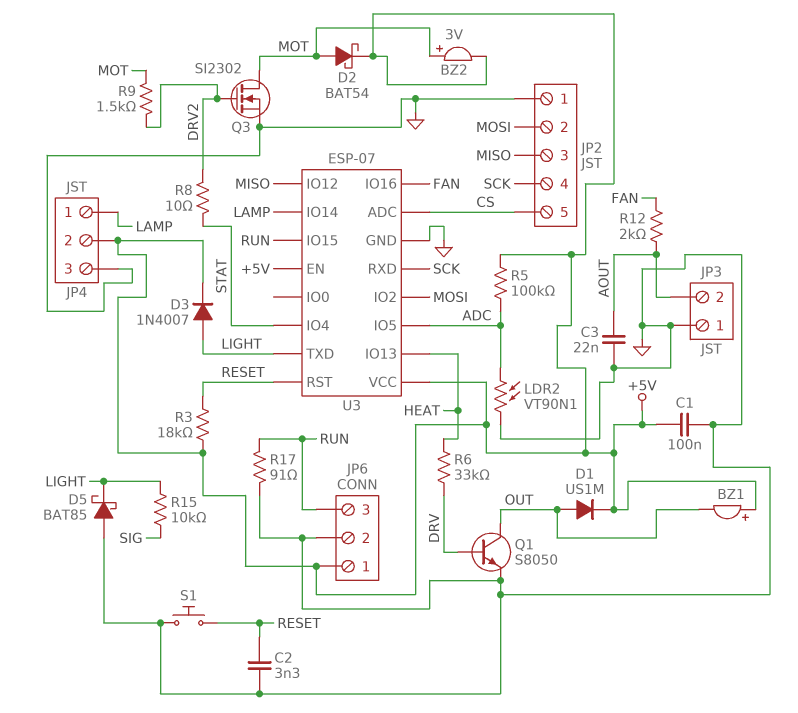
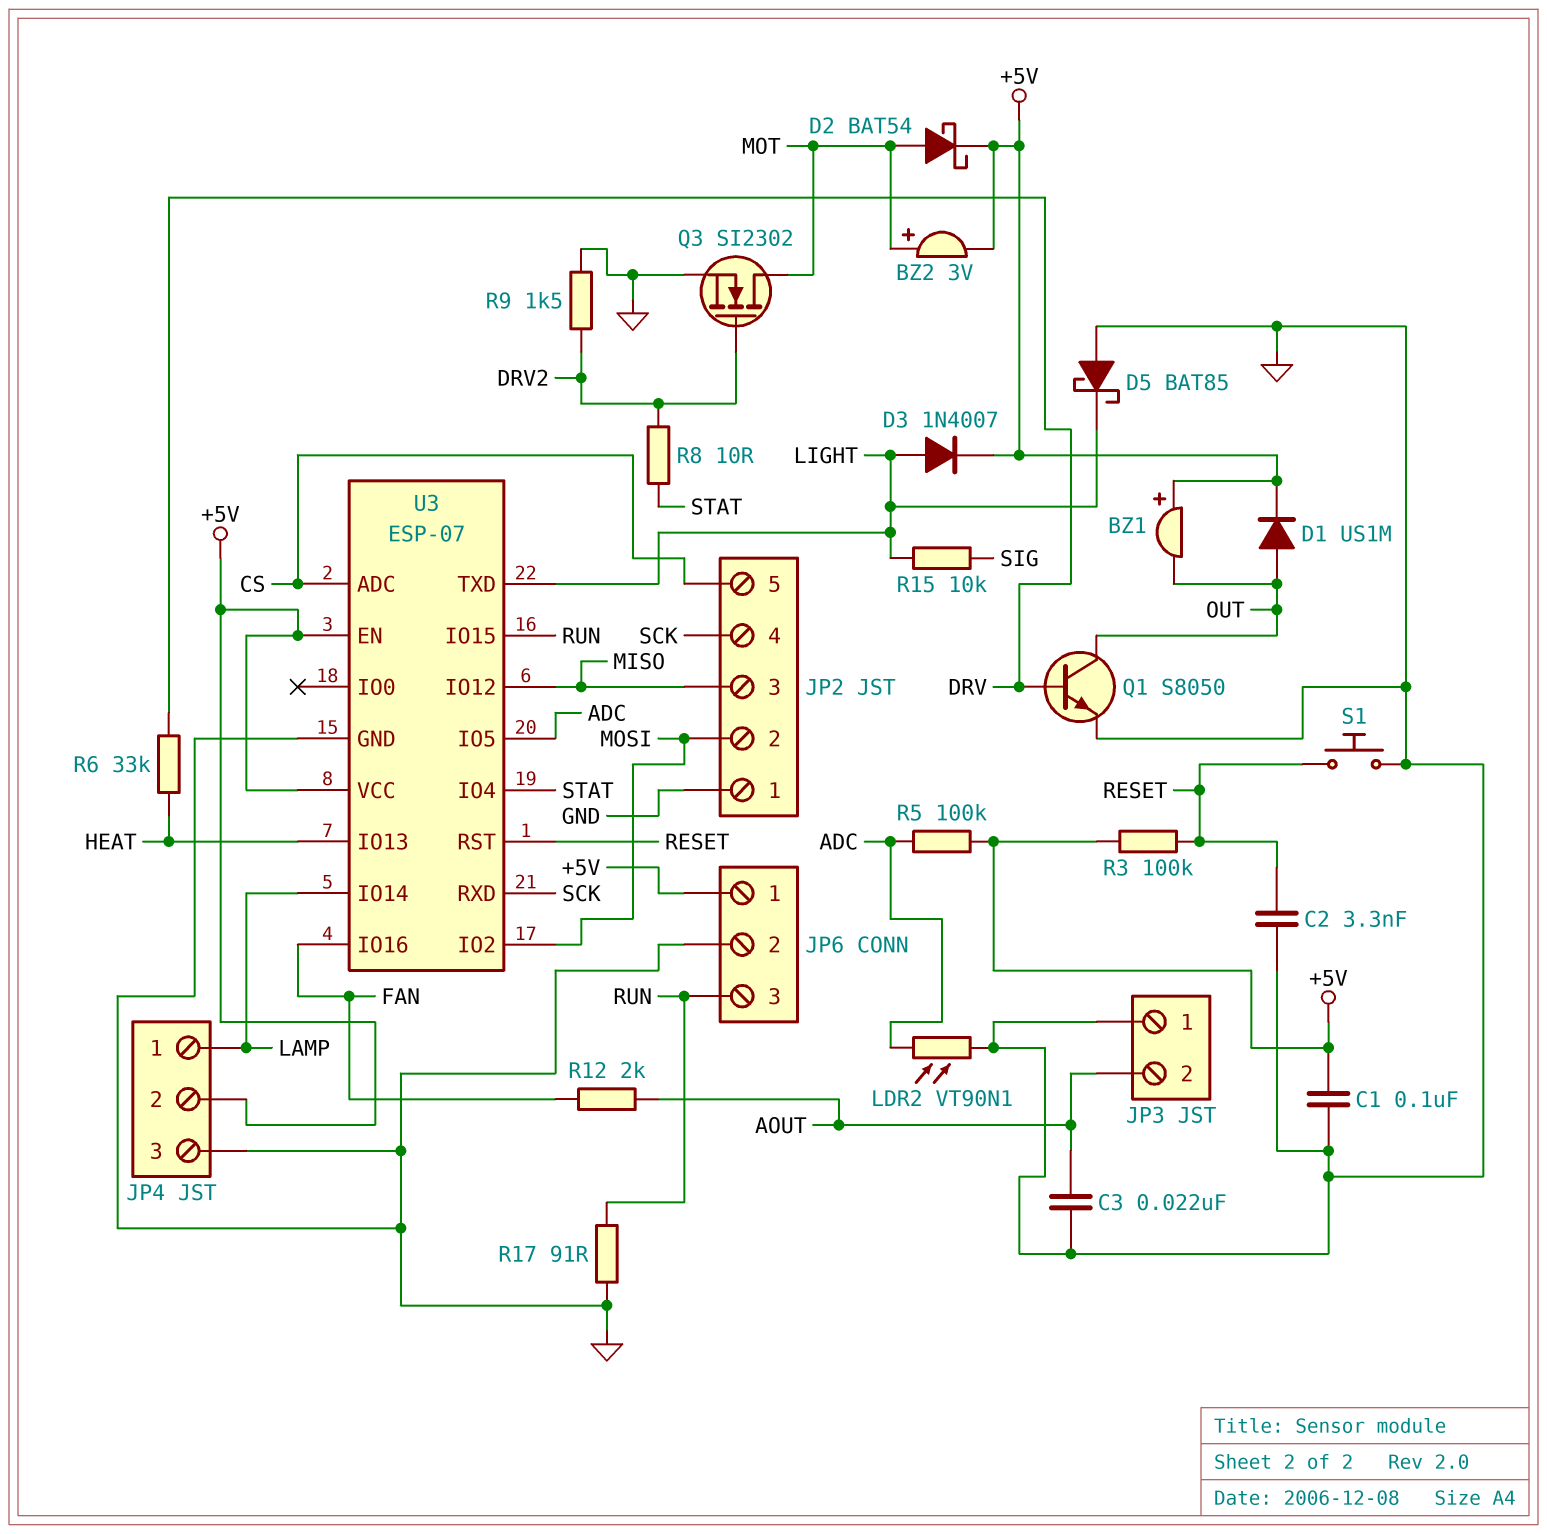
R3: 18k (+5V, RESET) -> 100k (+5V, RESET)
R9: 1.5k (DRV2, MOT) -> 1.5k (DRV2, GND)

